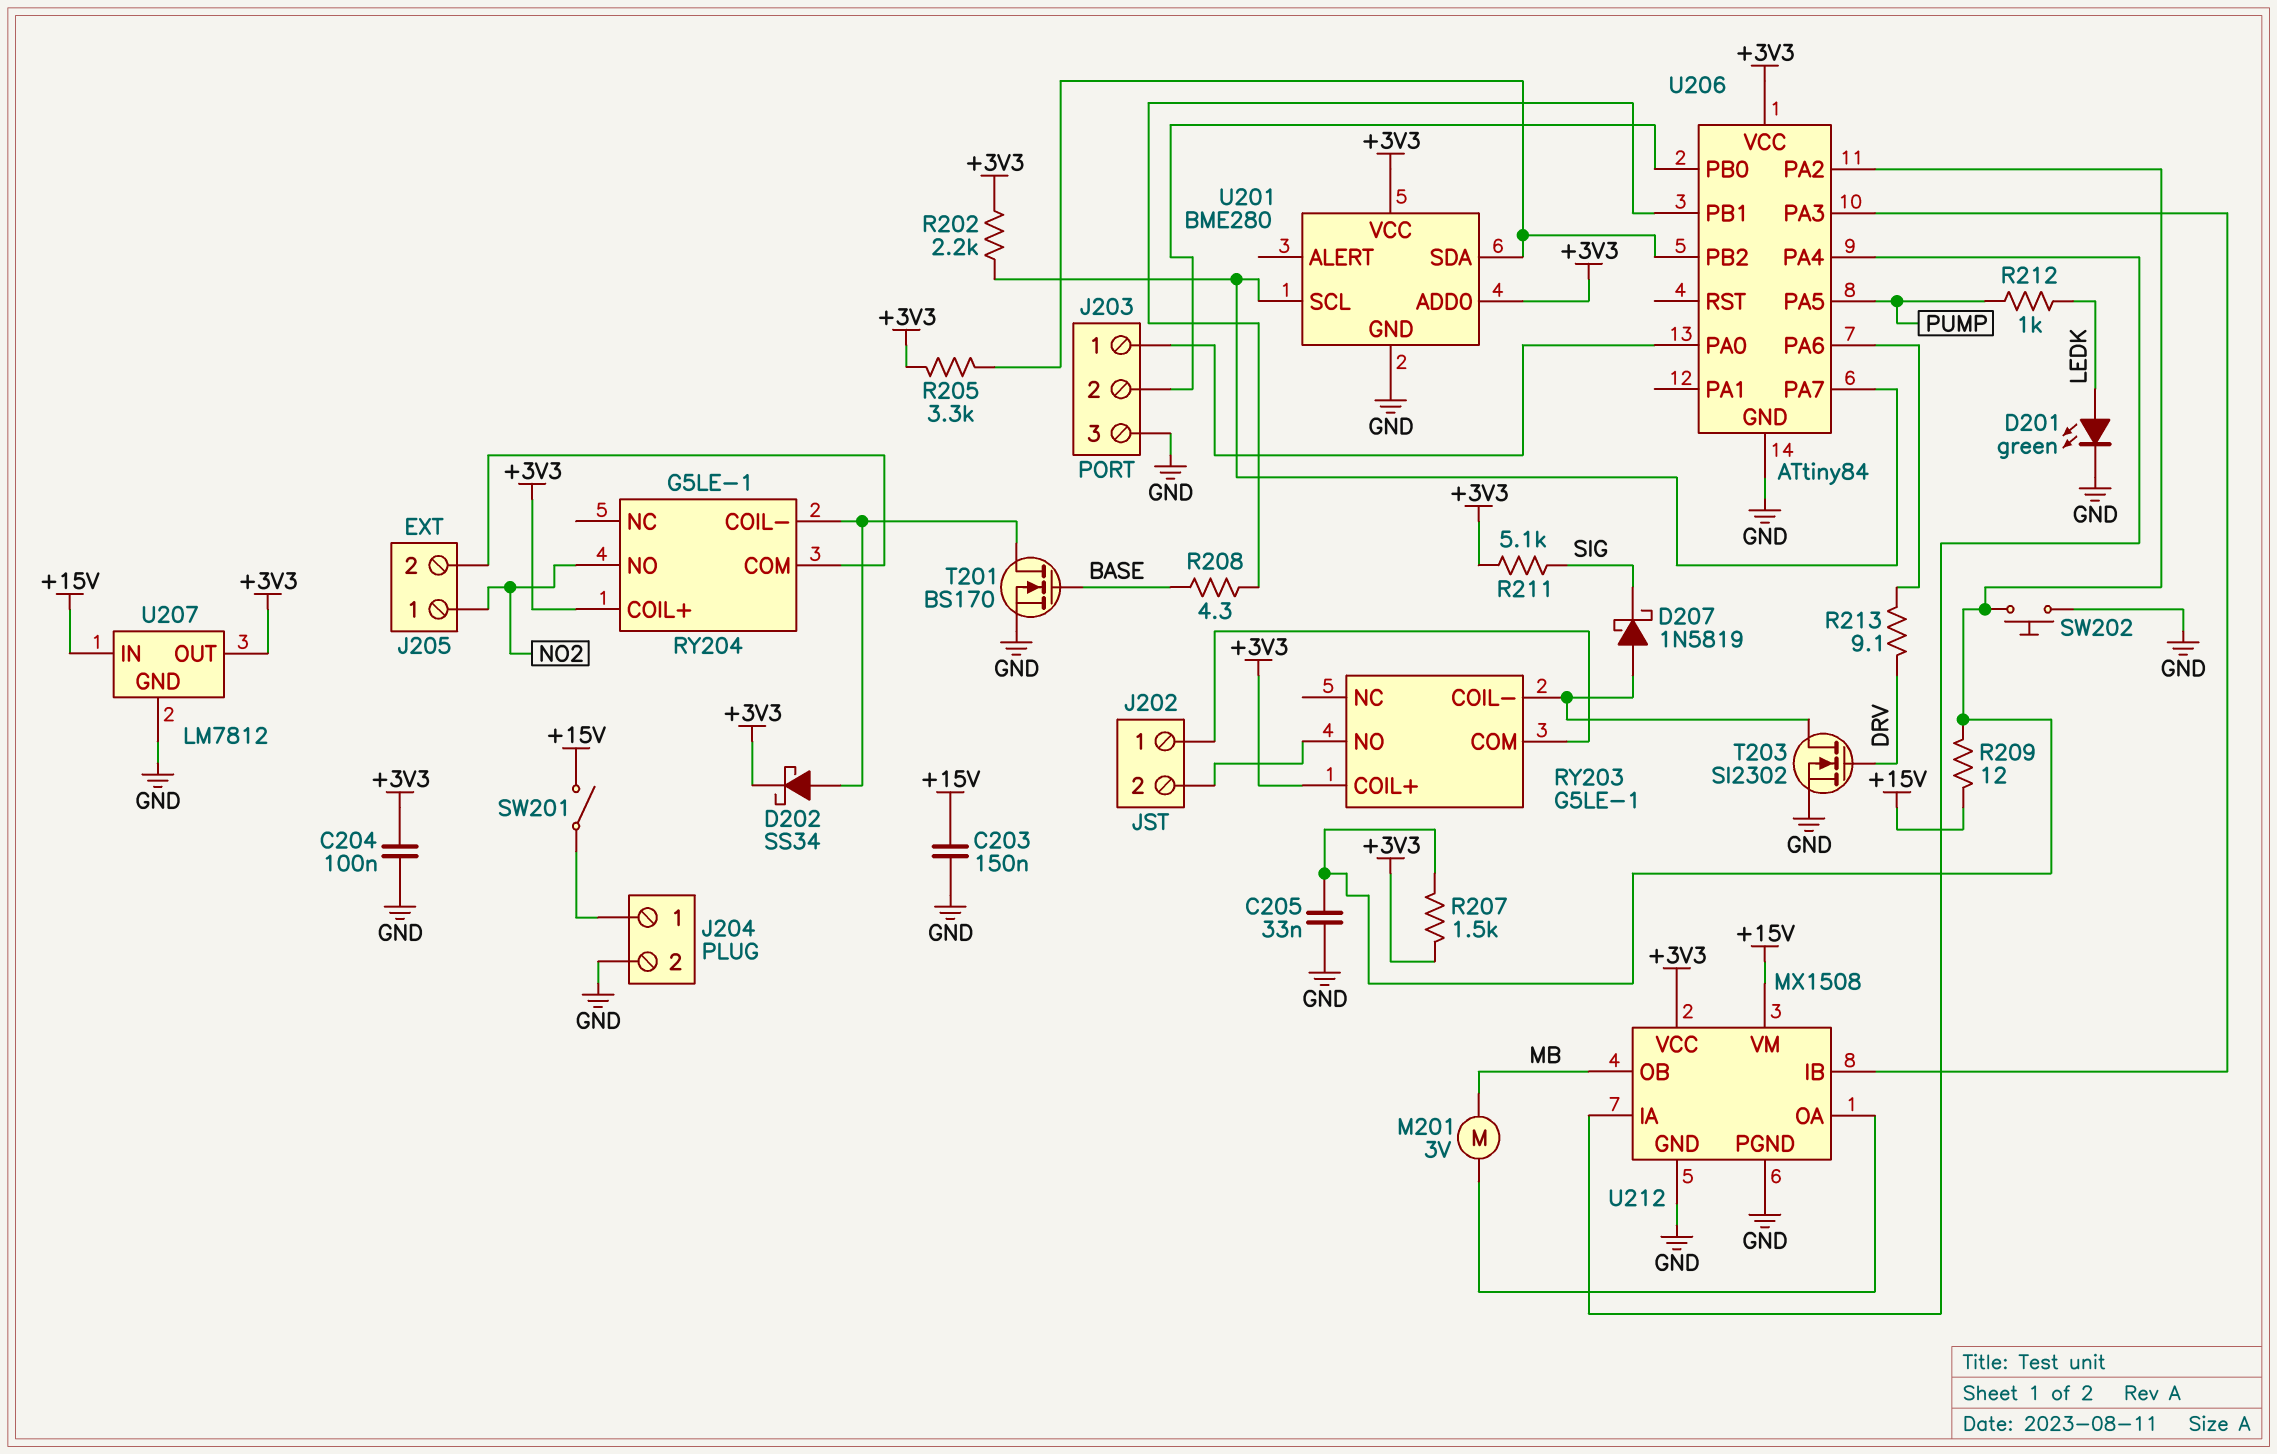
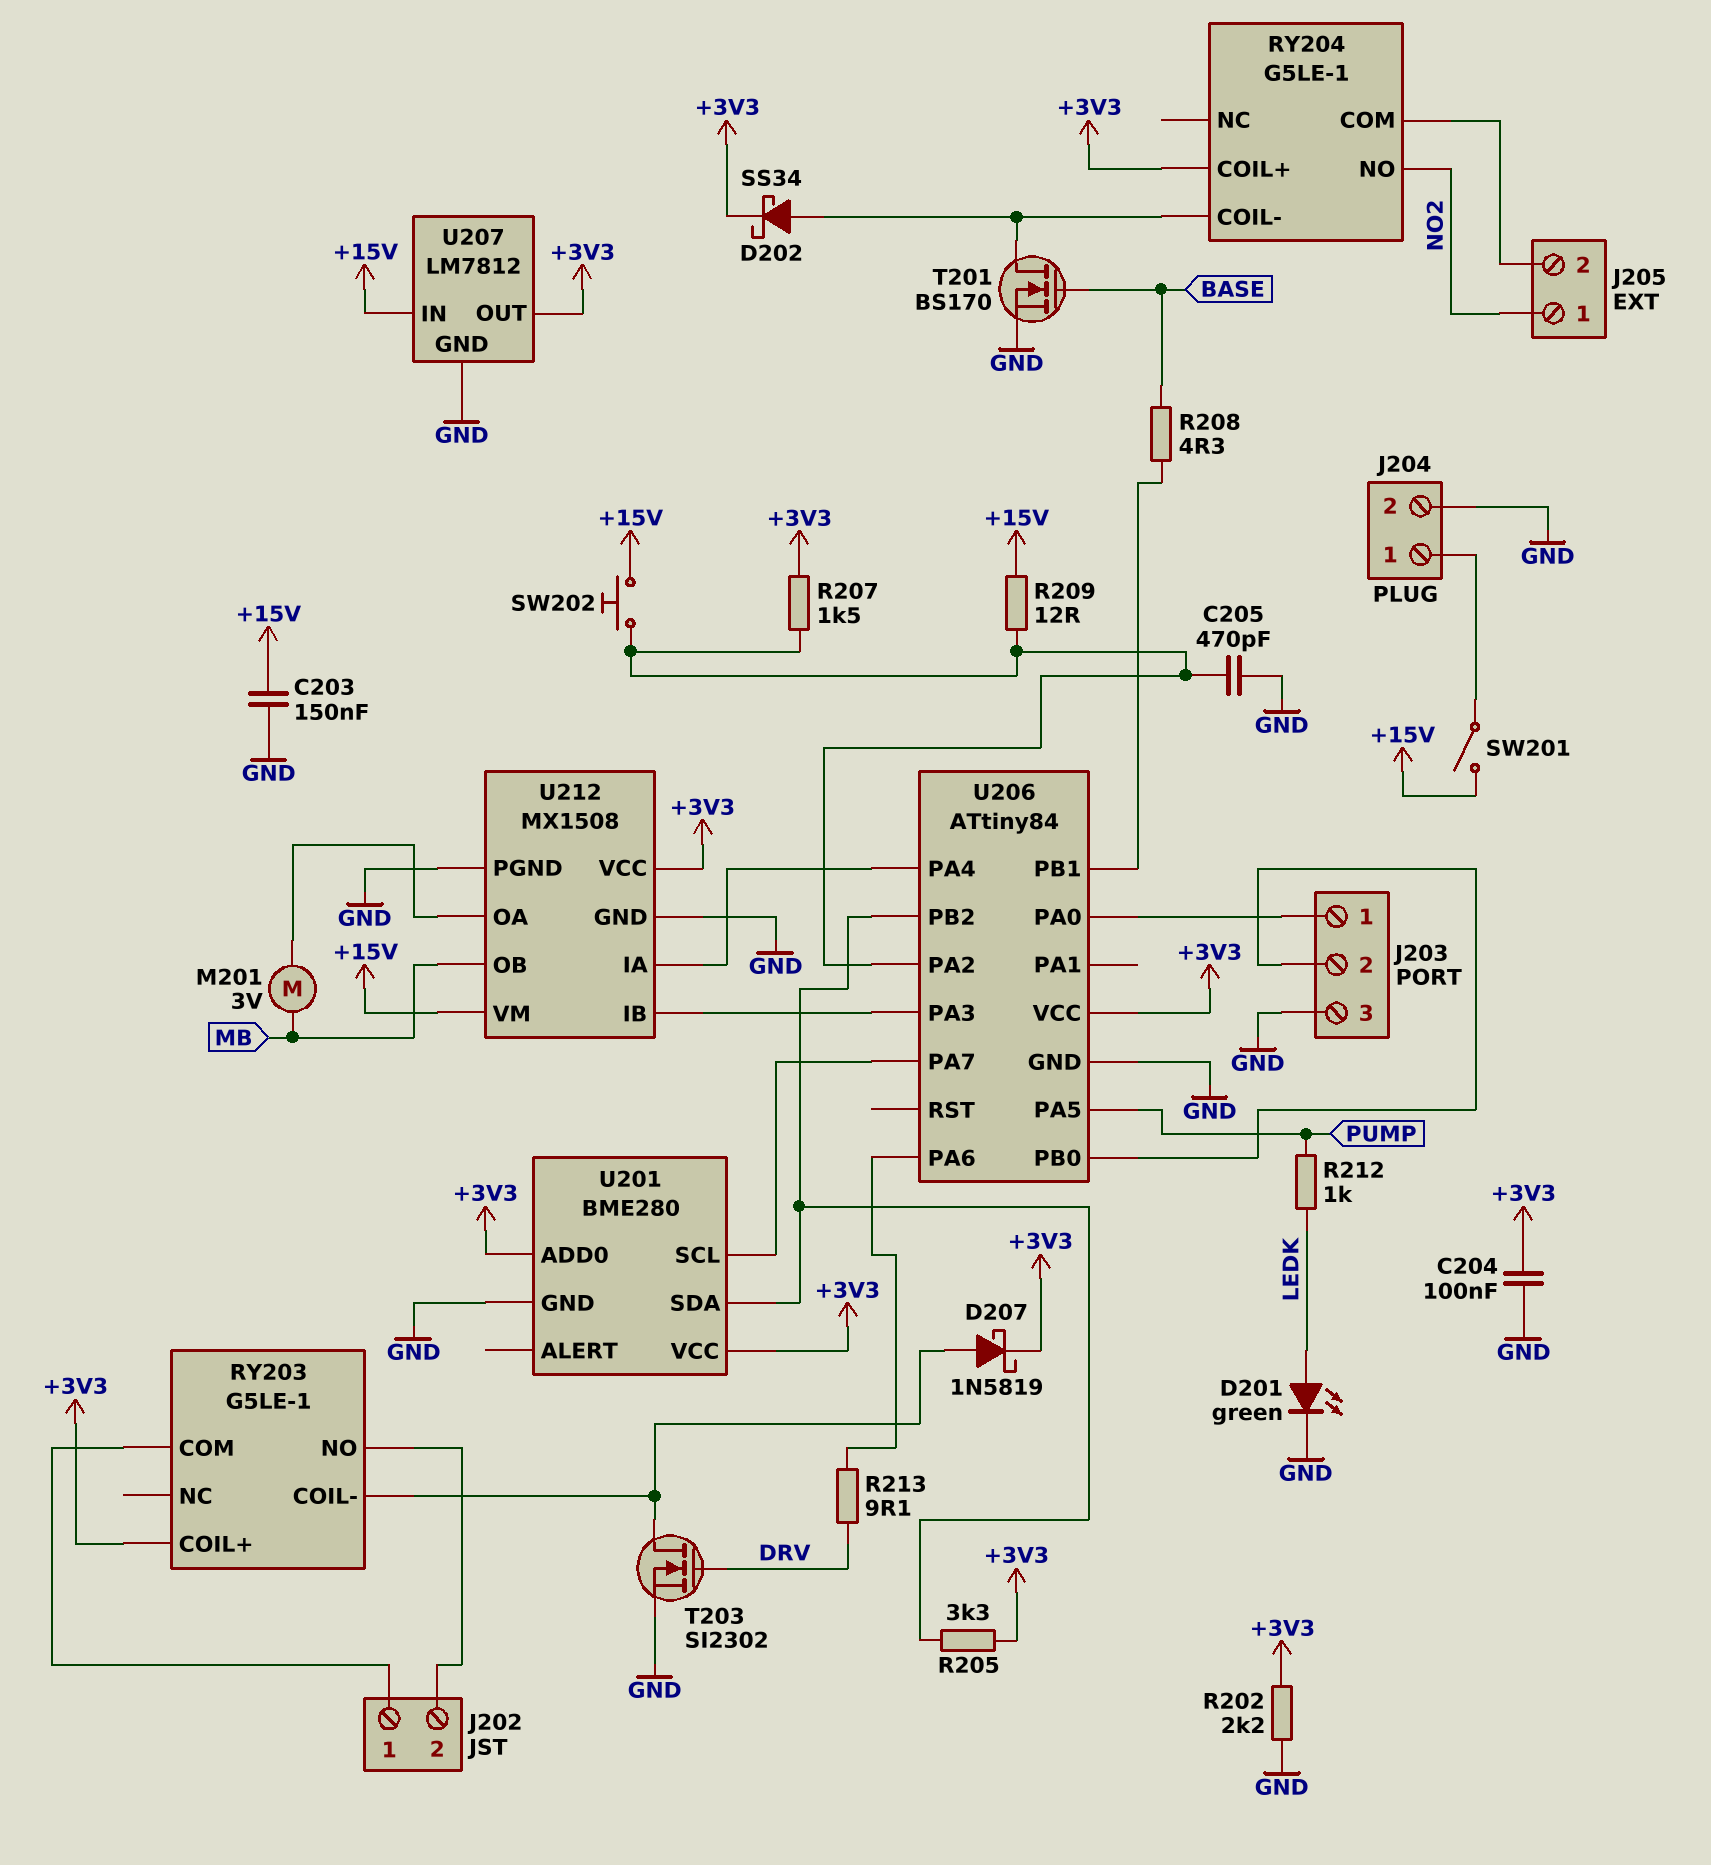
C205: 33nF (GND, U206/PA2) -> 470pF (GND, U206/PA2)
D207: schottky 1N5819 (A RY203/COIL-, K SIG) -> schottky 1N5819 (A RY203/COIL-, K +3V3)
R202: 2.2k (+3V3, U201/SCL) -> 2.2k (+3V3, GND)
R211: 5.1k (+3V3, SIG) -> none
SW202: button (GND, U206/PA2) -> button (+15V, U206/PA2)

